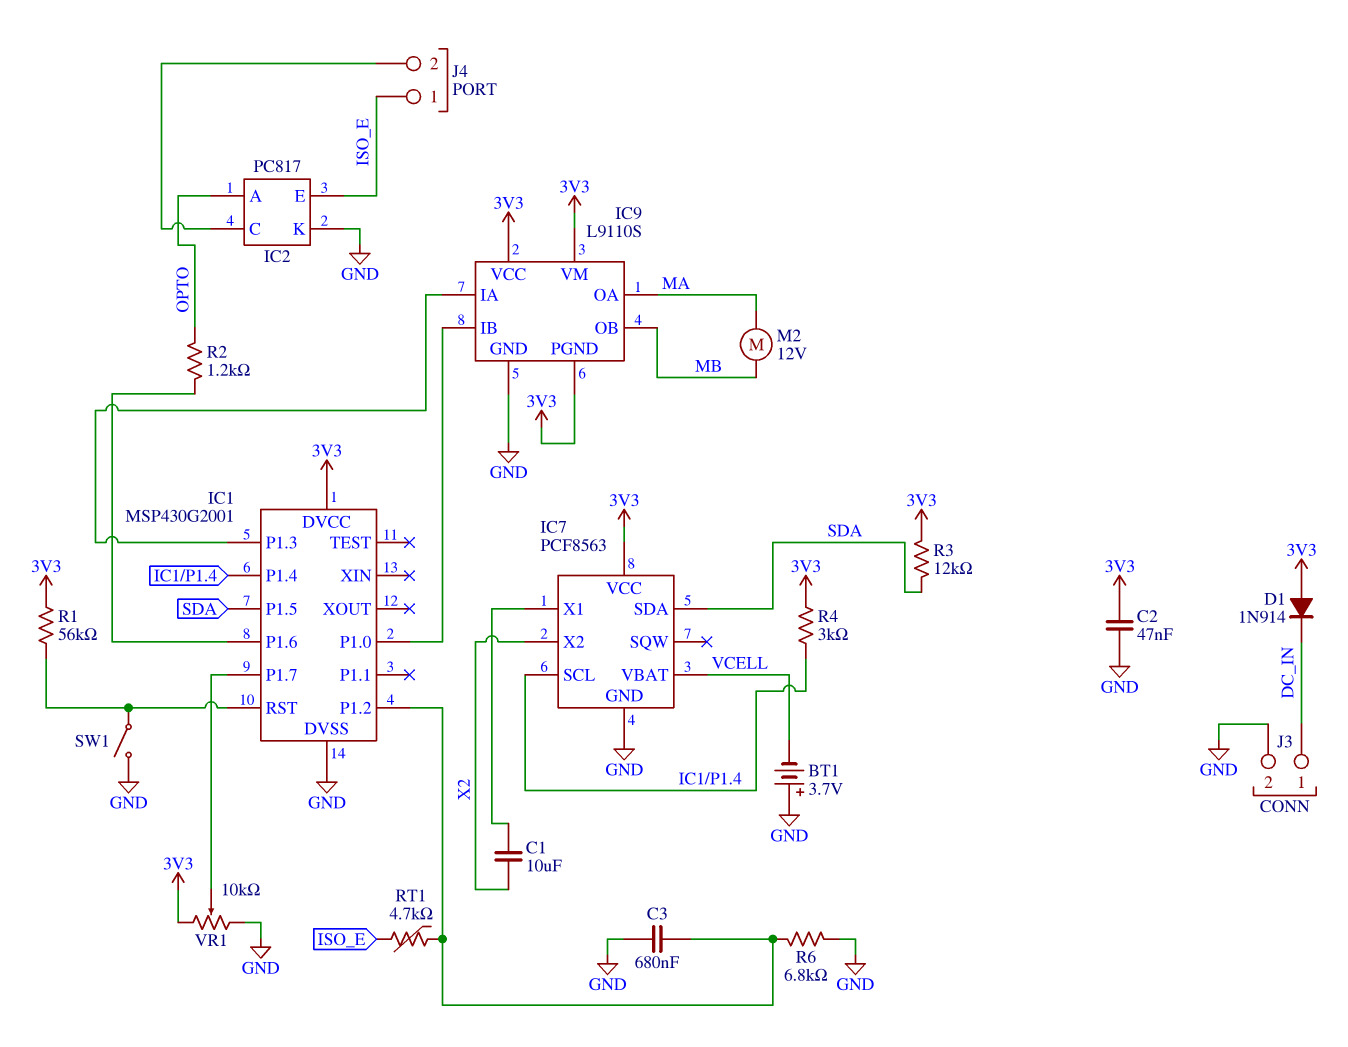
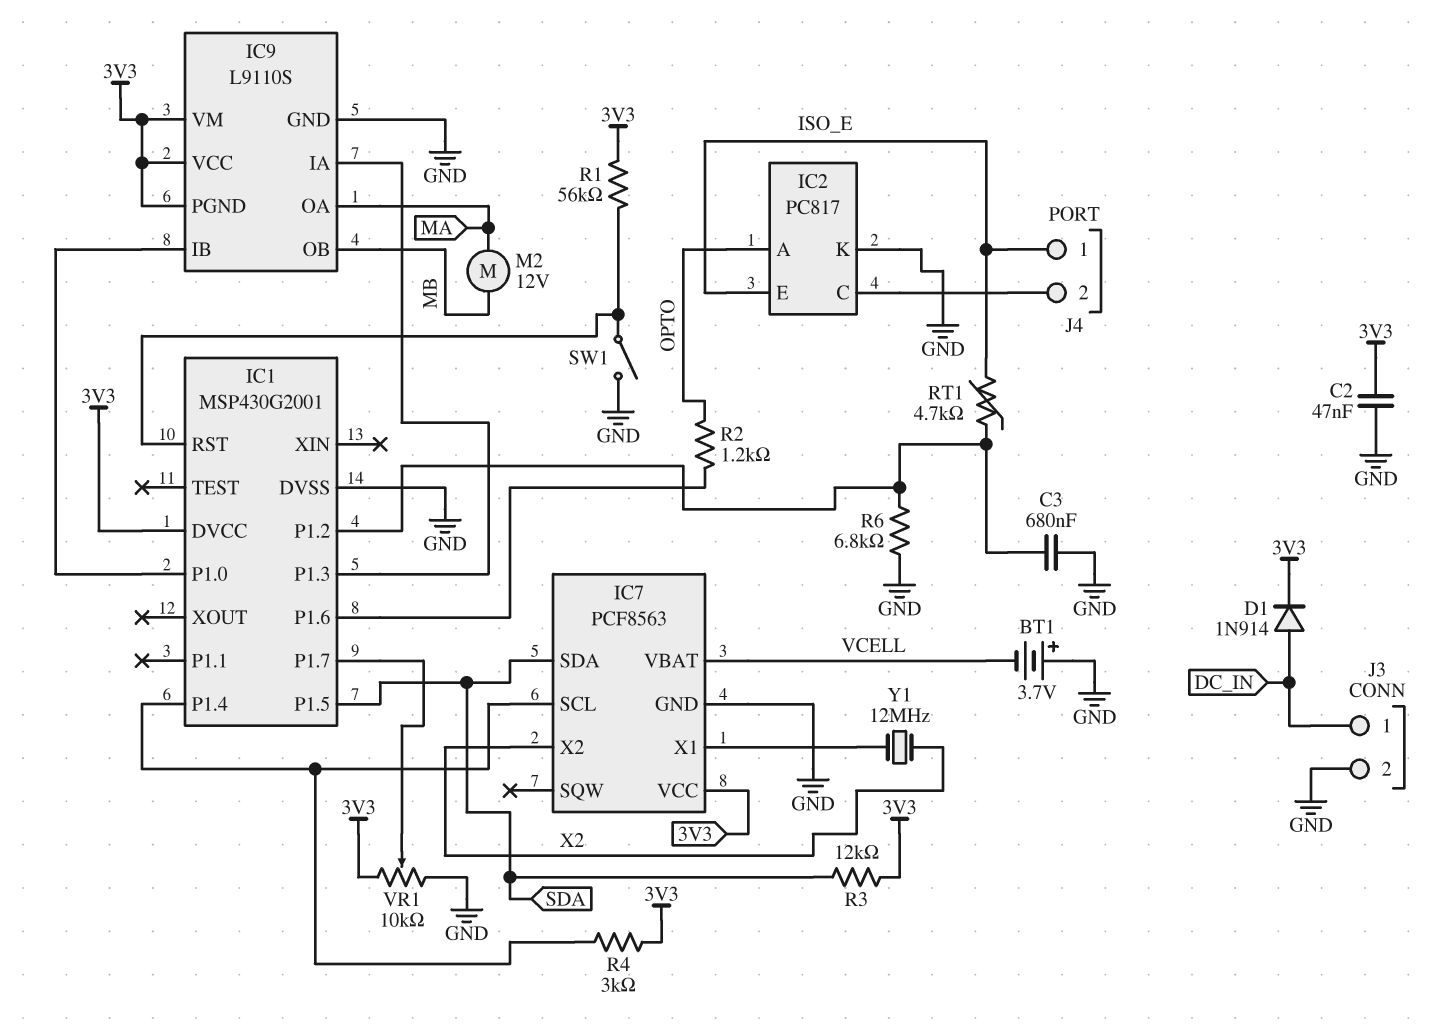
C1: 10uF (IC7/X1, X2) -> none
D1: diode 1N914 (A 3V3, K DC_IN) -> diode 1N914 (A DC_IN, K 3V3)
Y1: none -> 12MHz (IC7/X1, X2)

